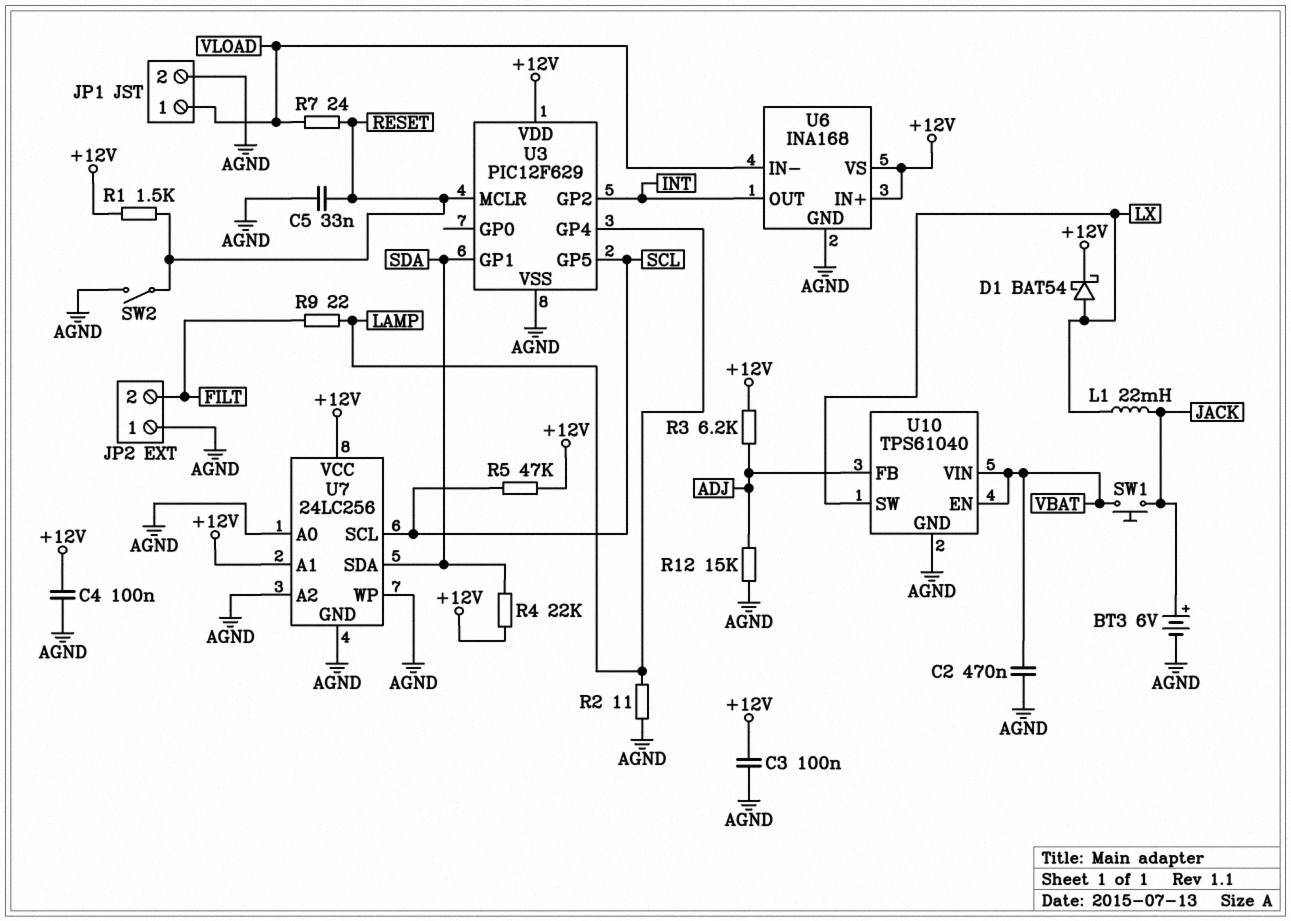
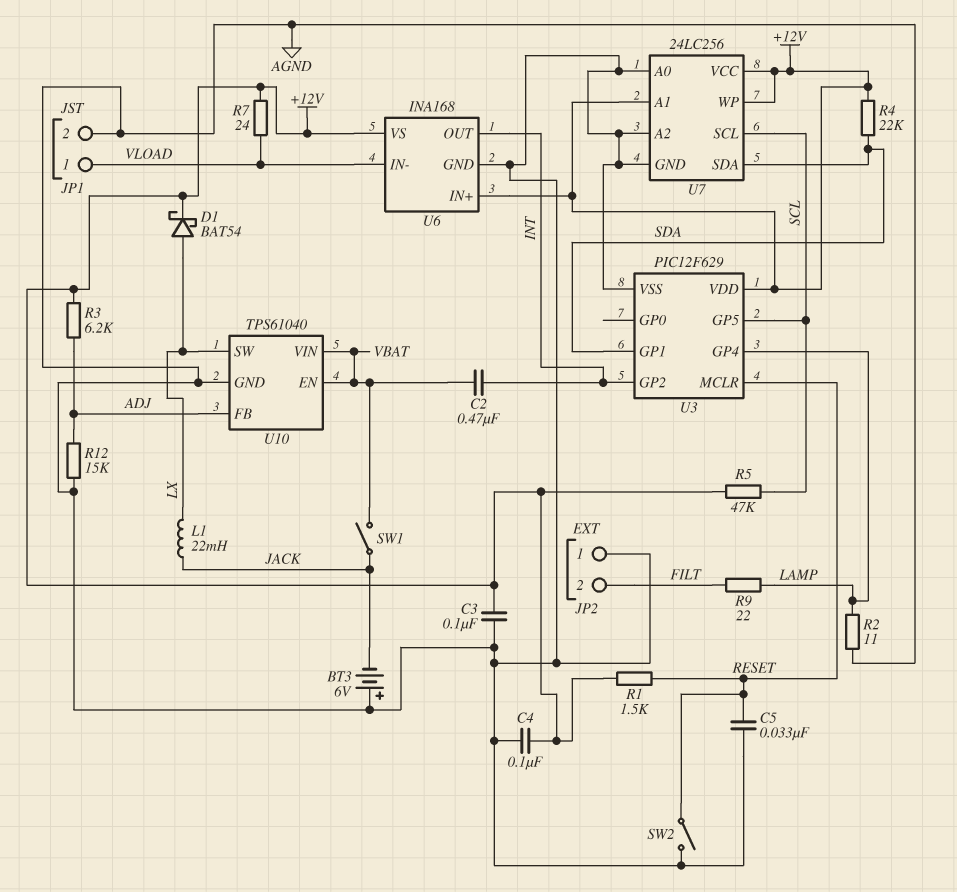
BT3: 6V (plus JACK, minus AGND) -> 6V (plus AGND, minus JACK)
C2: 470nF (AGND, VBAT) -> 470nF (INT, VBAT)
R7: 24 (RESET, VLOAD) -> 24 (+12V, VLOAD)
SW1: button (JACK, VBAT) -> switch (JACK, VBAT)
U7 pin WP: AGND -> +12V

